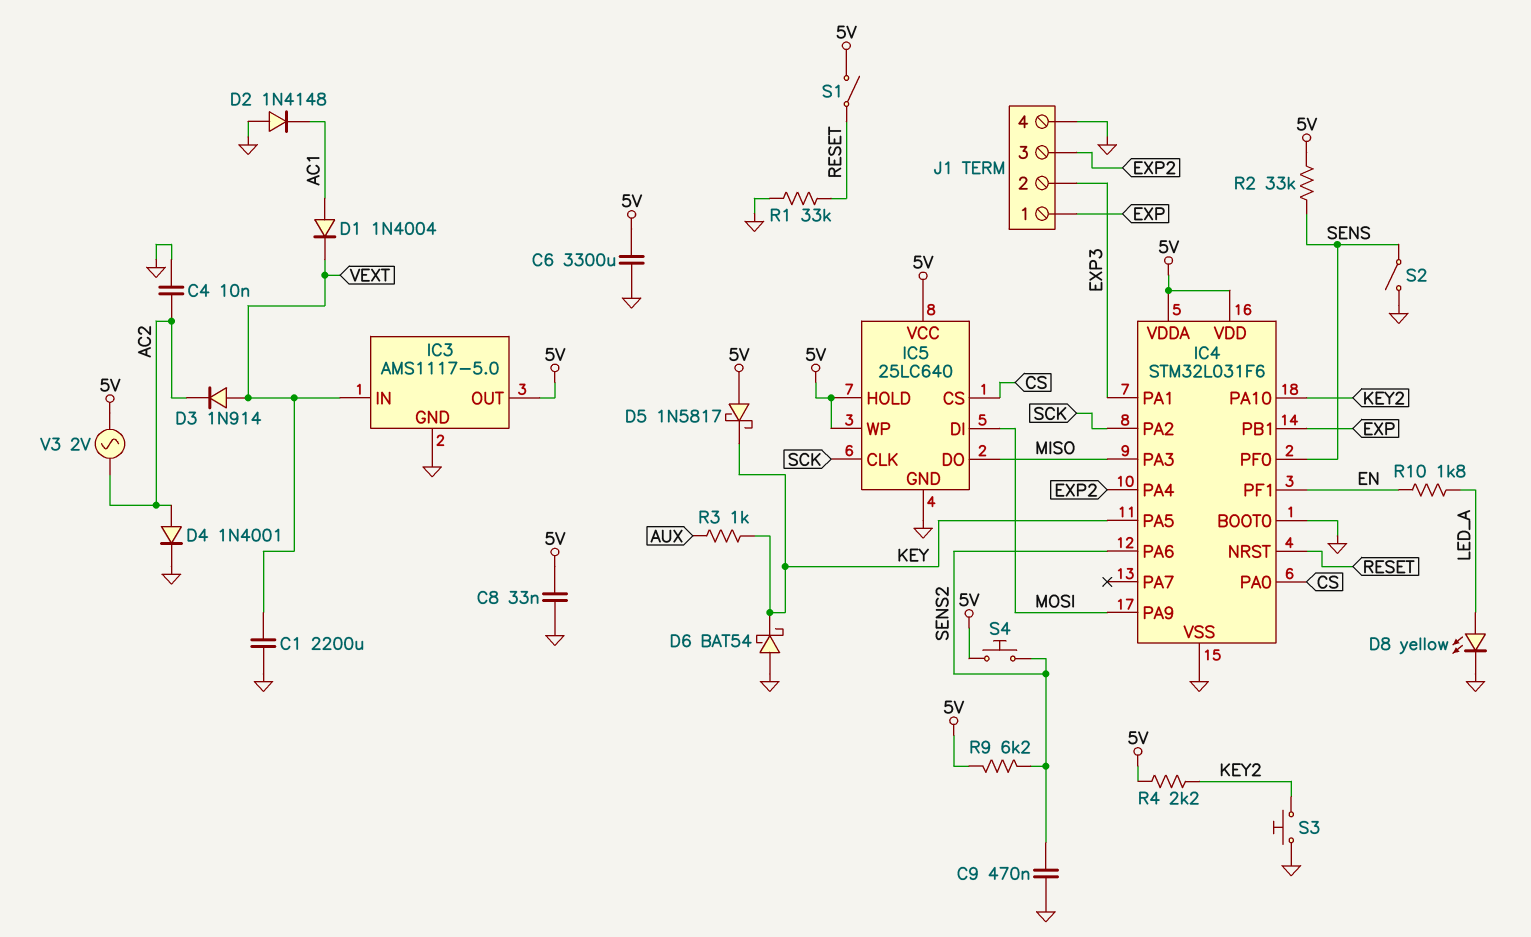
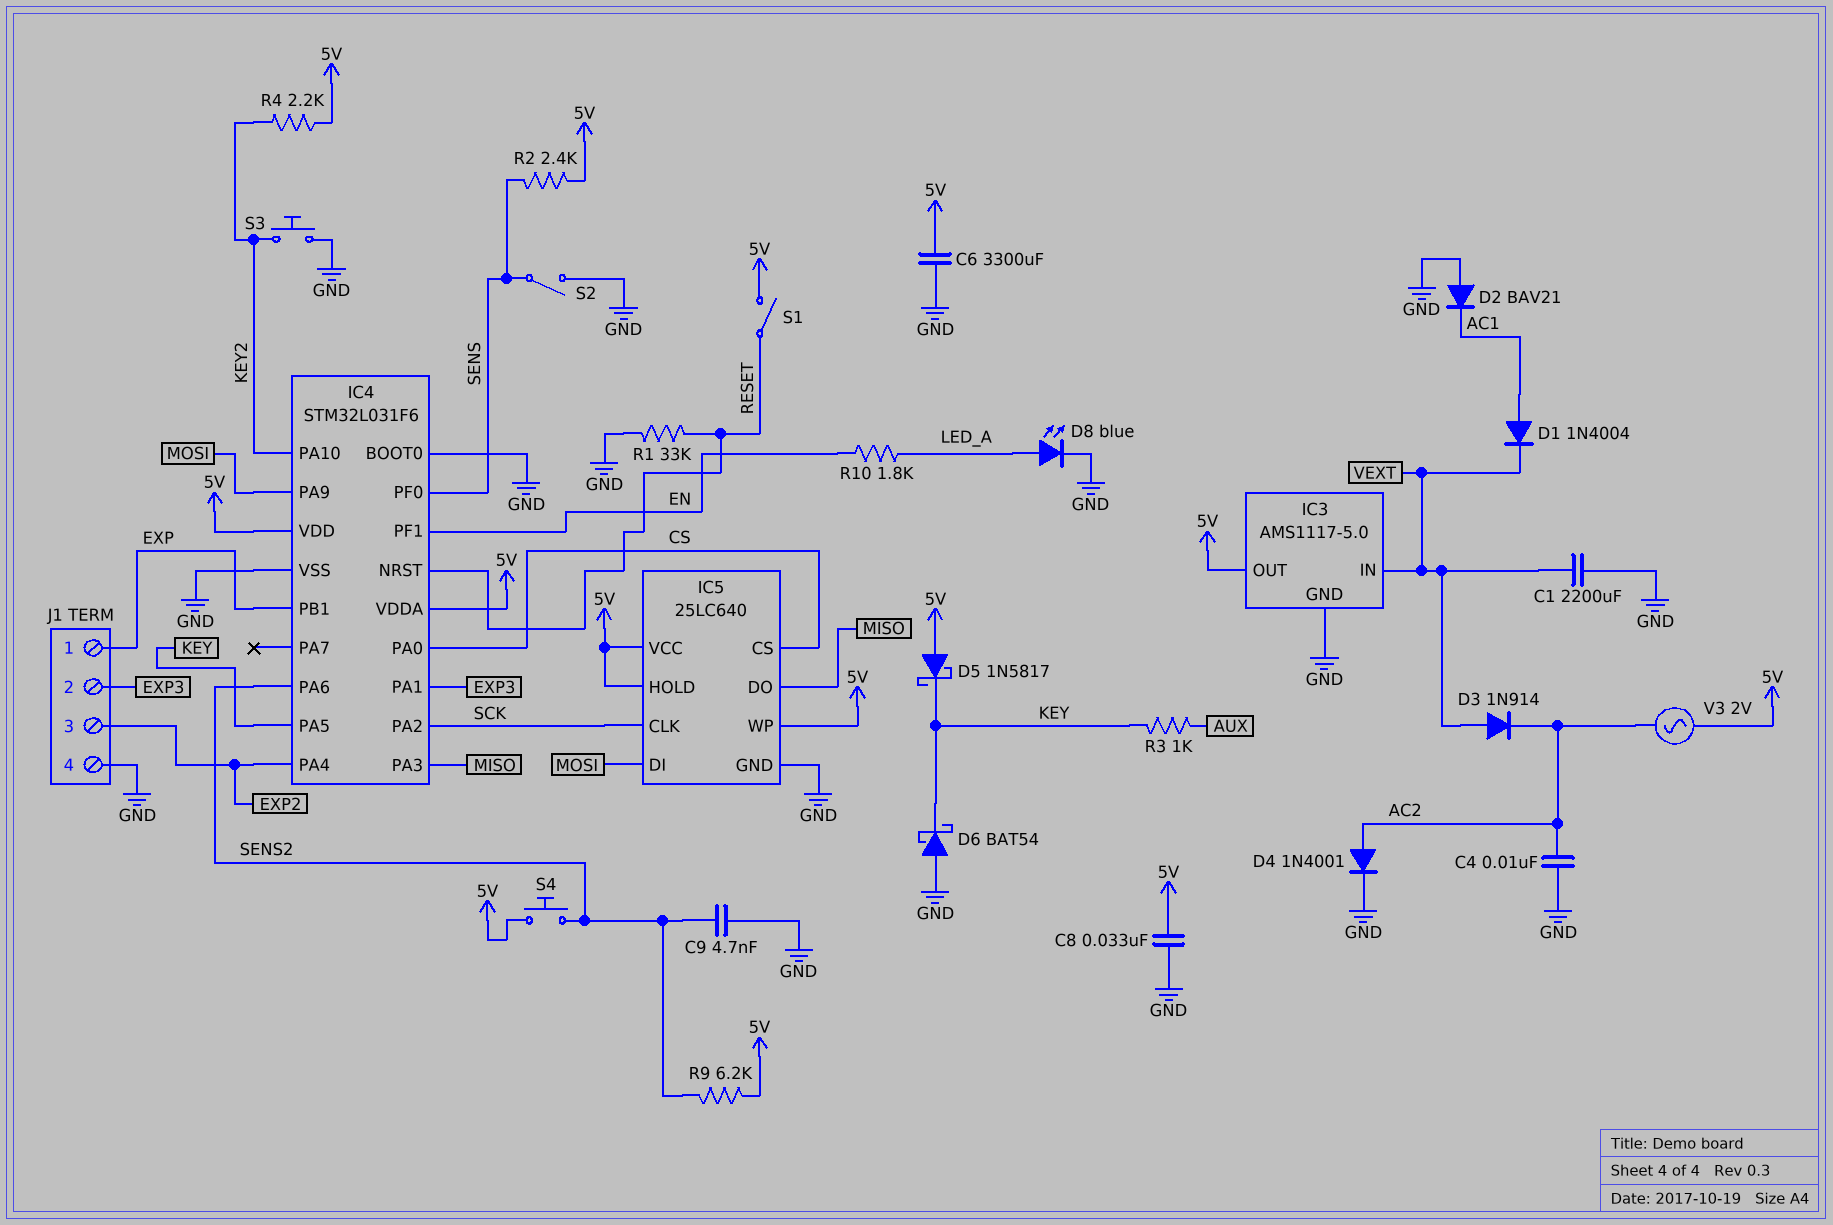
C9: 470nF (GND, SENS2) -> 4.7nF (GND, SENS2)
D2: diode 1N4148 (A GND, K AC1) -> diode BAV21 (A GND, K AC1)
D8: LED yellow (A LED_A, K GND) -> LED blue (A LED_A, K GND)
R2: 33k (5V, SENS) -> 2.4k (5V, SENS)

